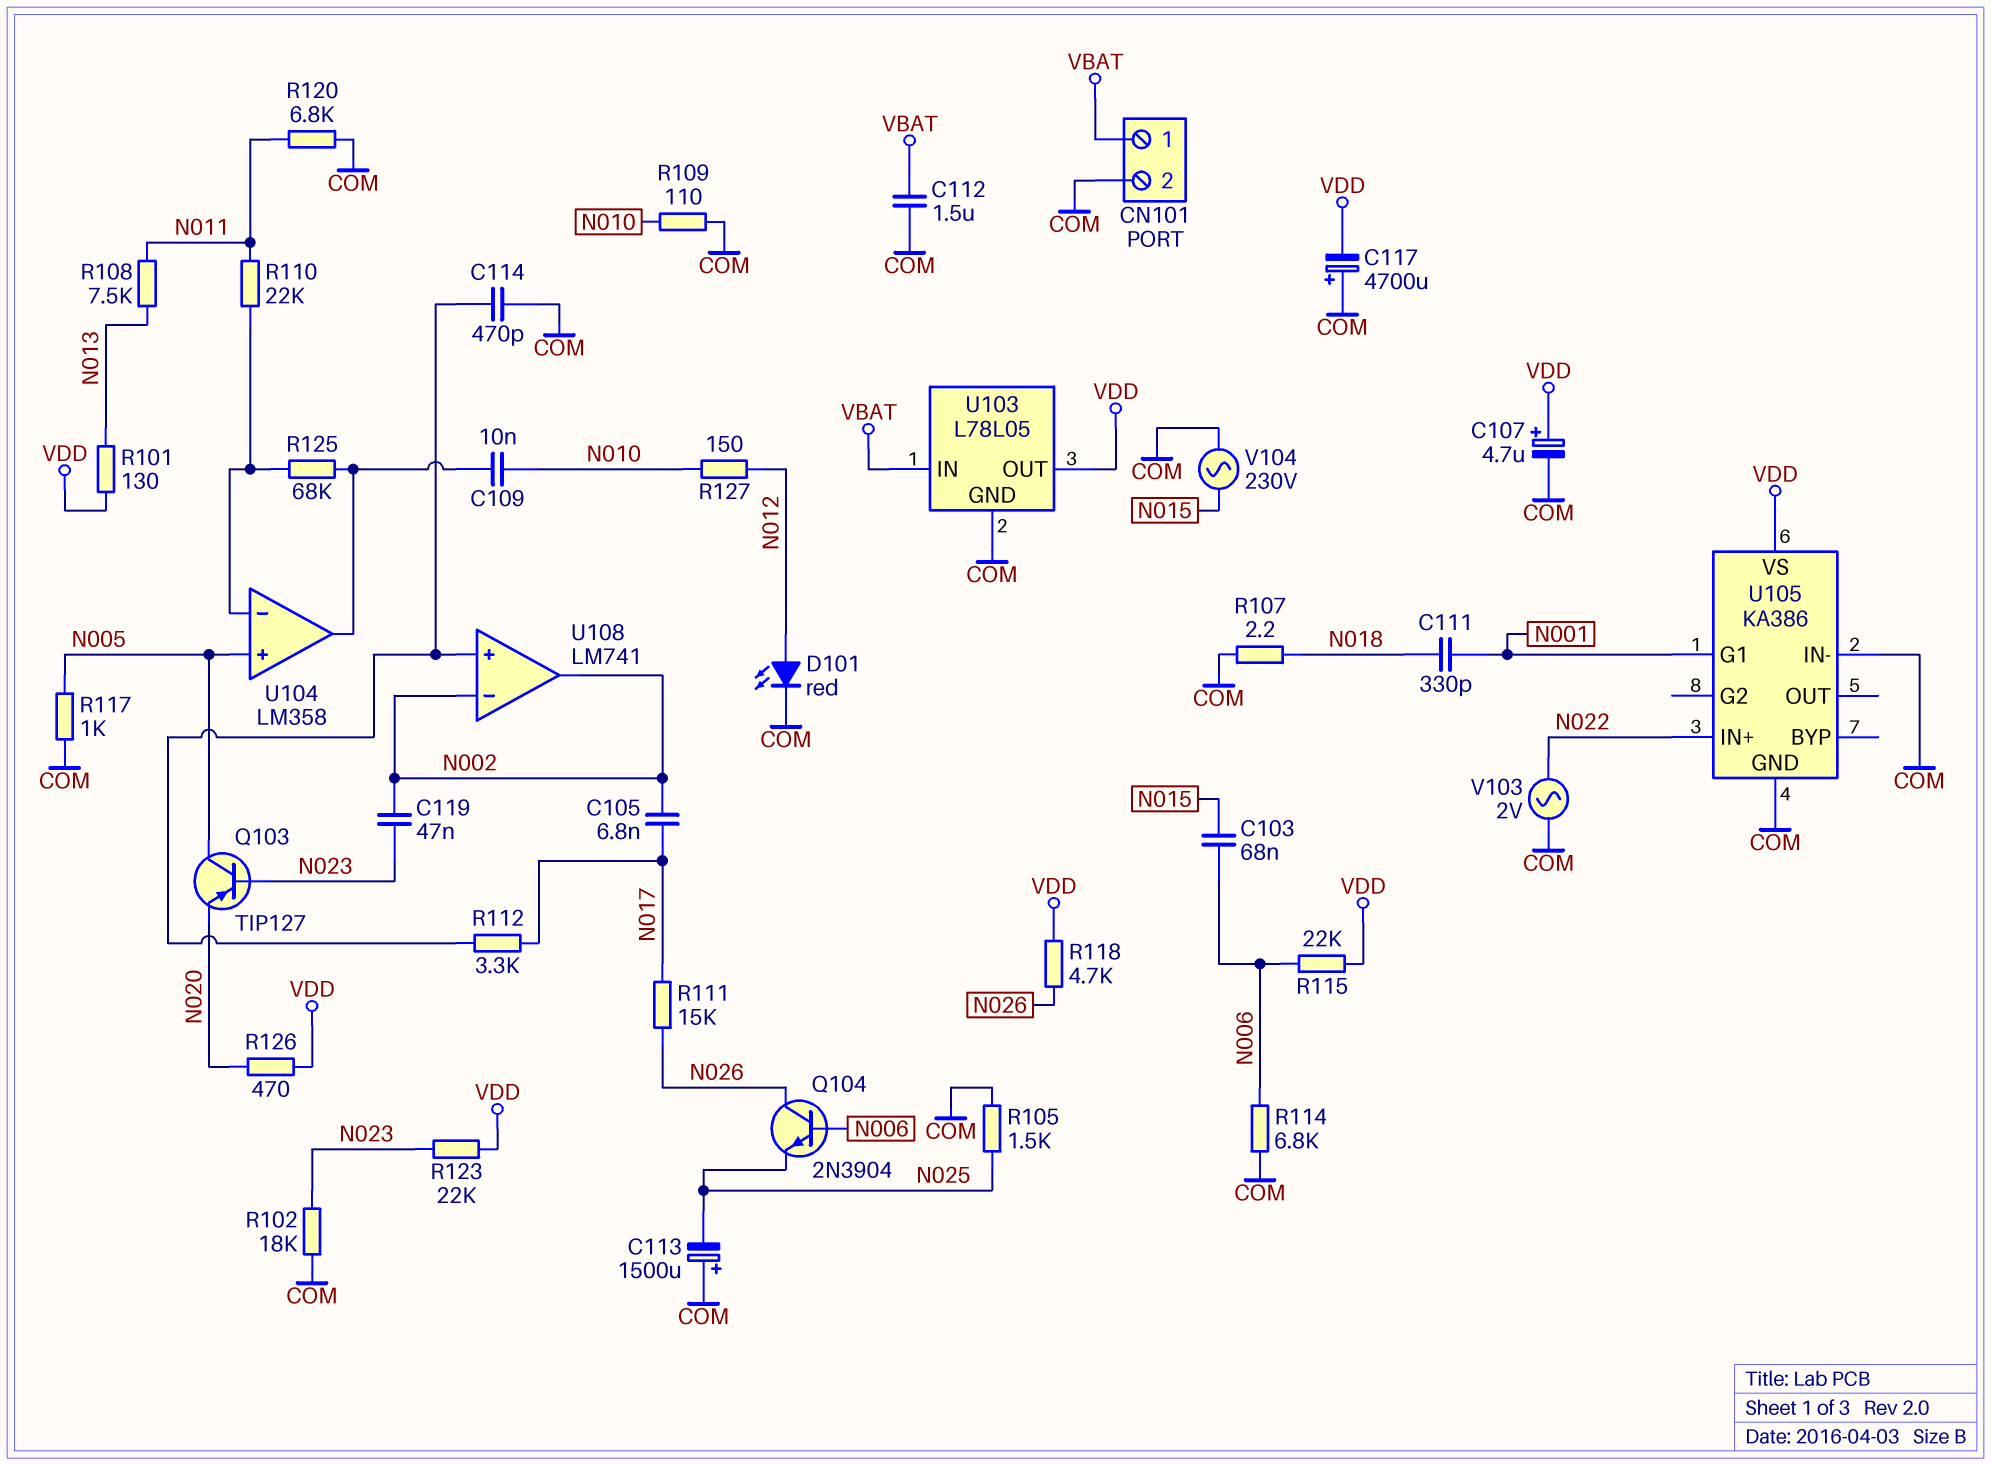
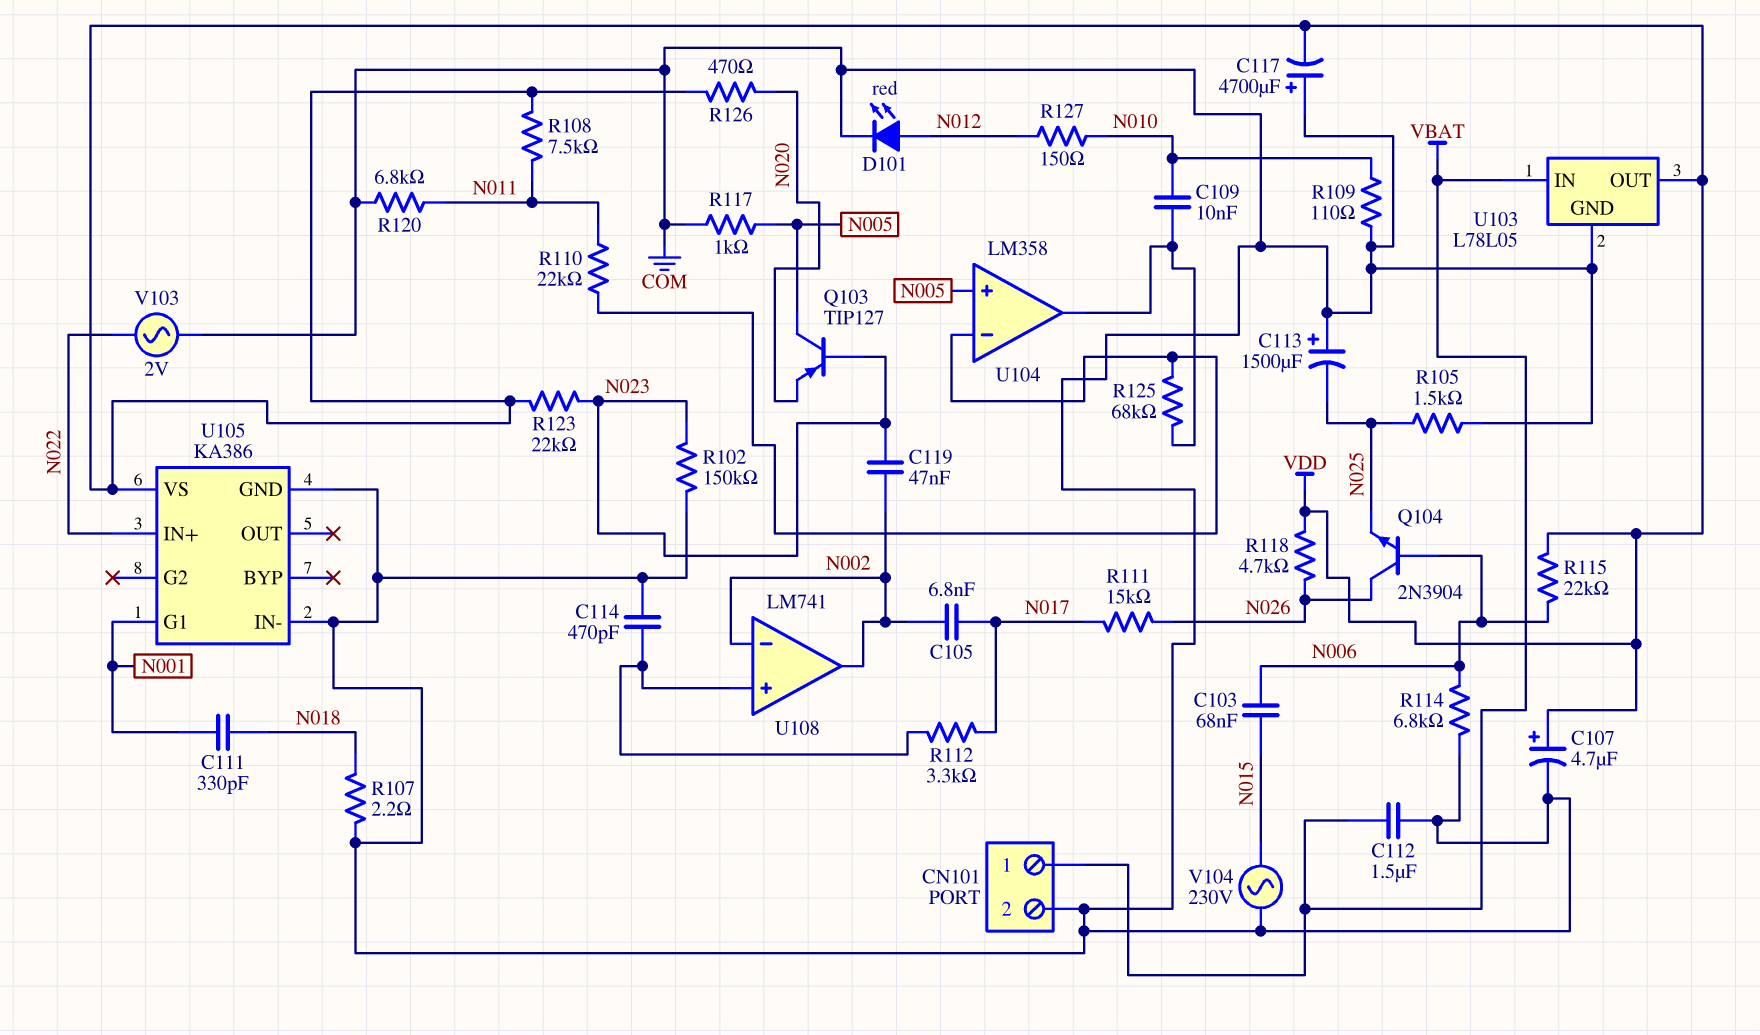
R101: 130 (N013, VDD) -> none
R102: 18k (COM, N023) -> 150k (COM, N023)
R108: 7.5k (N011, N013) -> 7.5k (N011, VDD)

